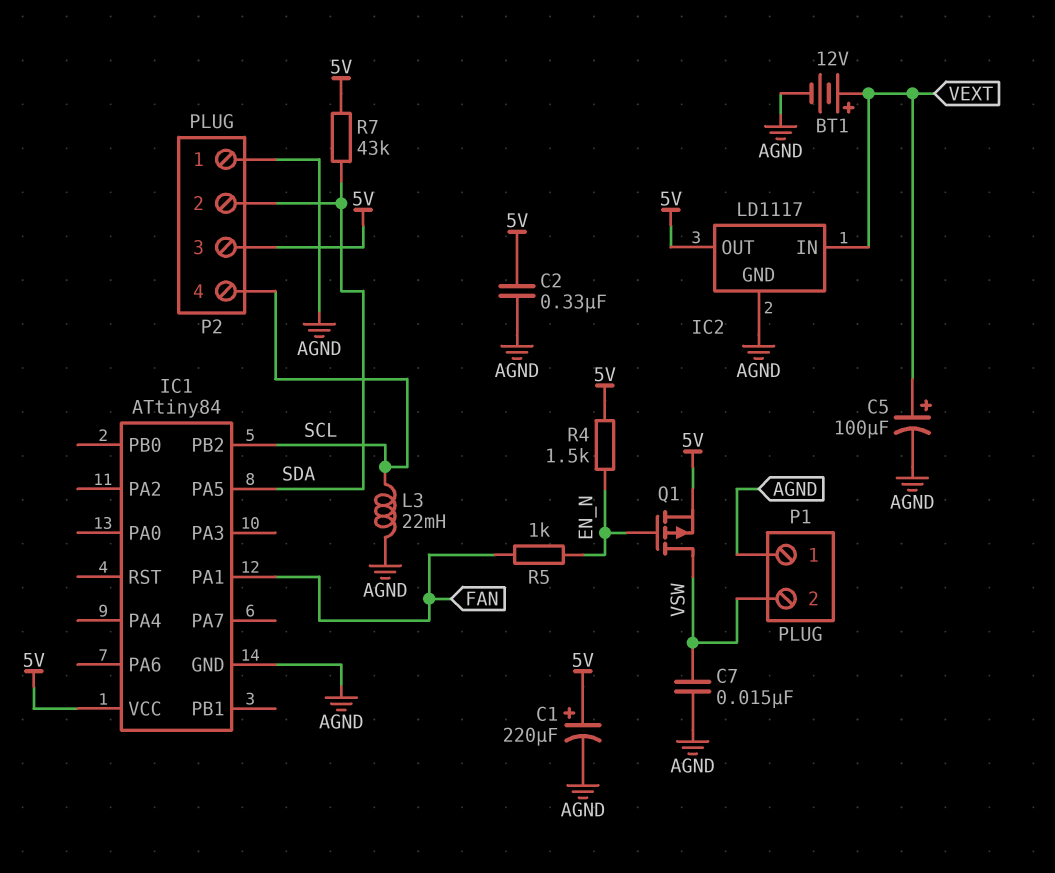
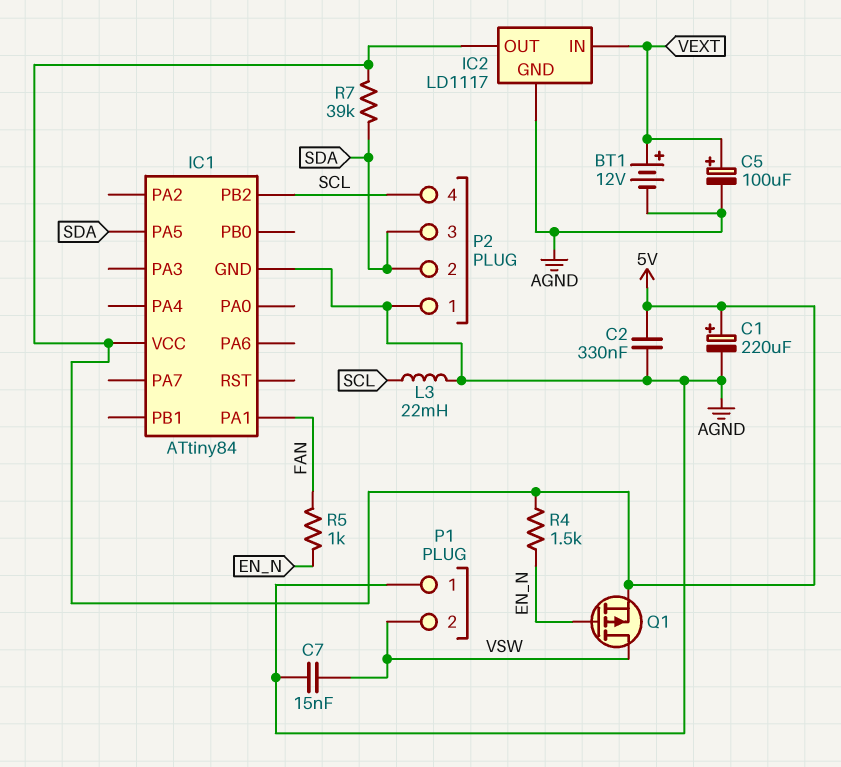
P2 pin 3: 5V -> SDA
R7: 43k (5V, SDA) -> 39k (5V, SDA)

